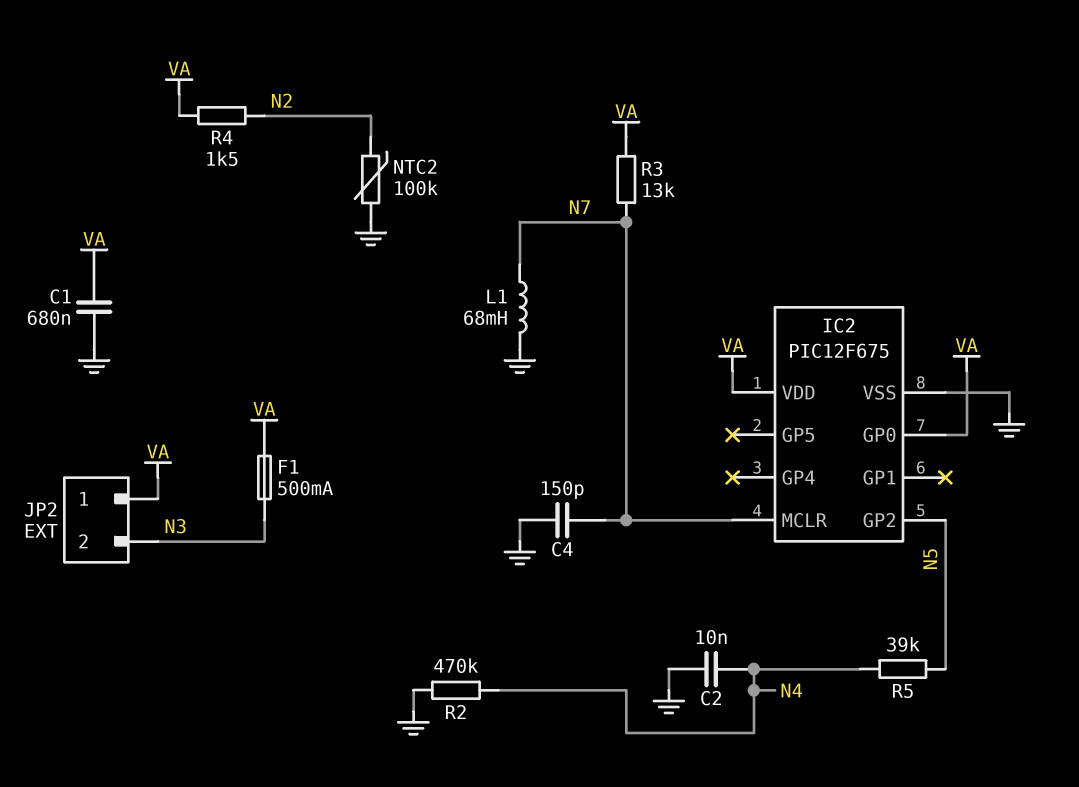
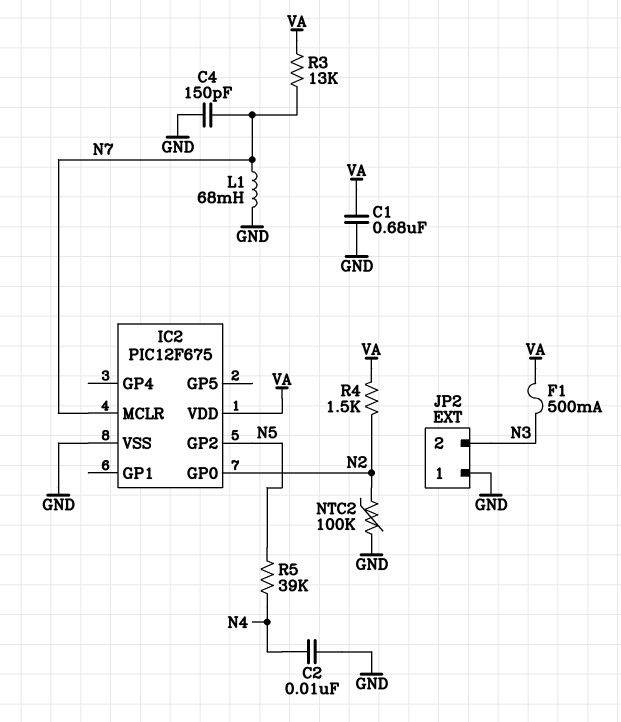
IC2 pin GP0: VA -> N2
JP2 pin 1: VA -> GND
R2: 470k (GND, N4) -> none

